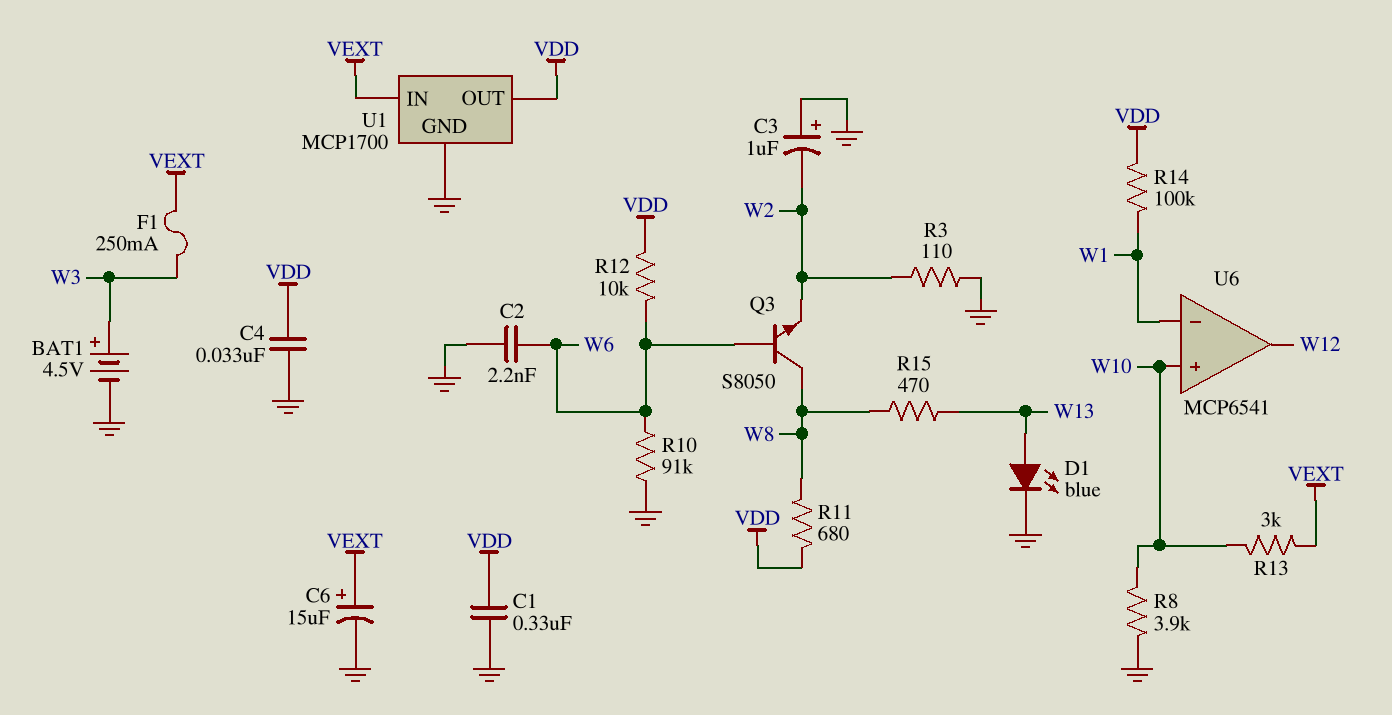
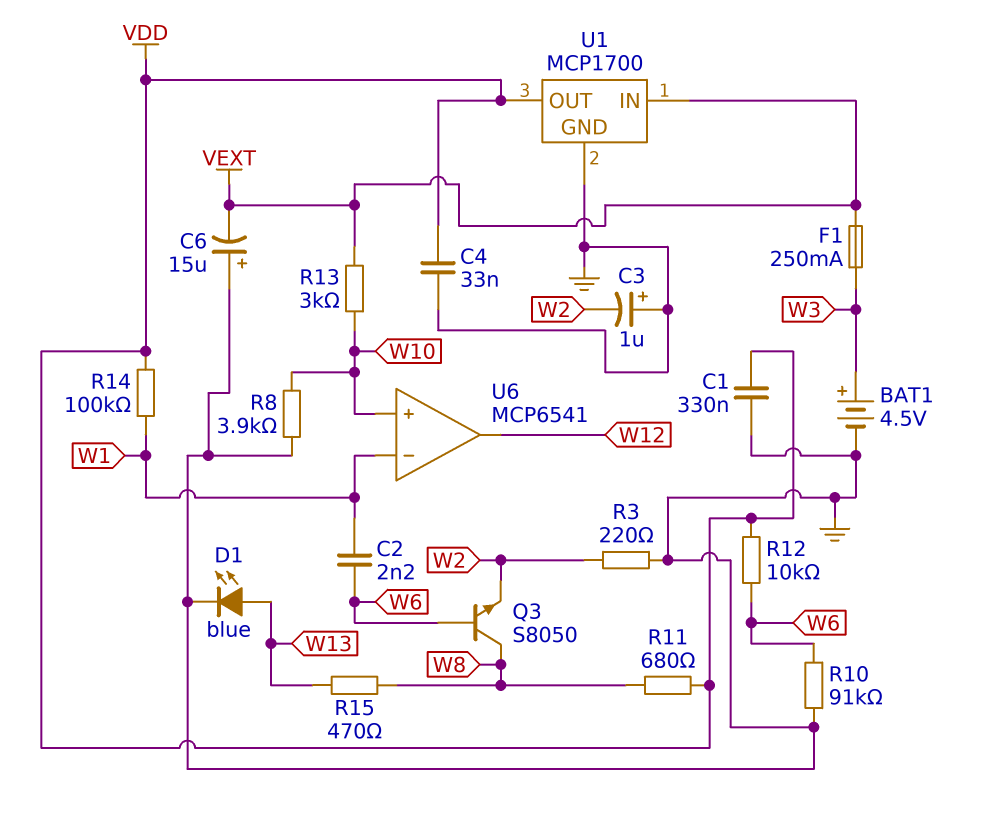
C2: 2.2nF (GND, W6) -> 2.2nF (W1, W6)
C6: 15uF (plus VEXT, minus GND) -> 15uF (plus GND, minus VEXT)
R3: 110 (GND, W2) -> 220 (GND, W2)

